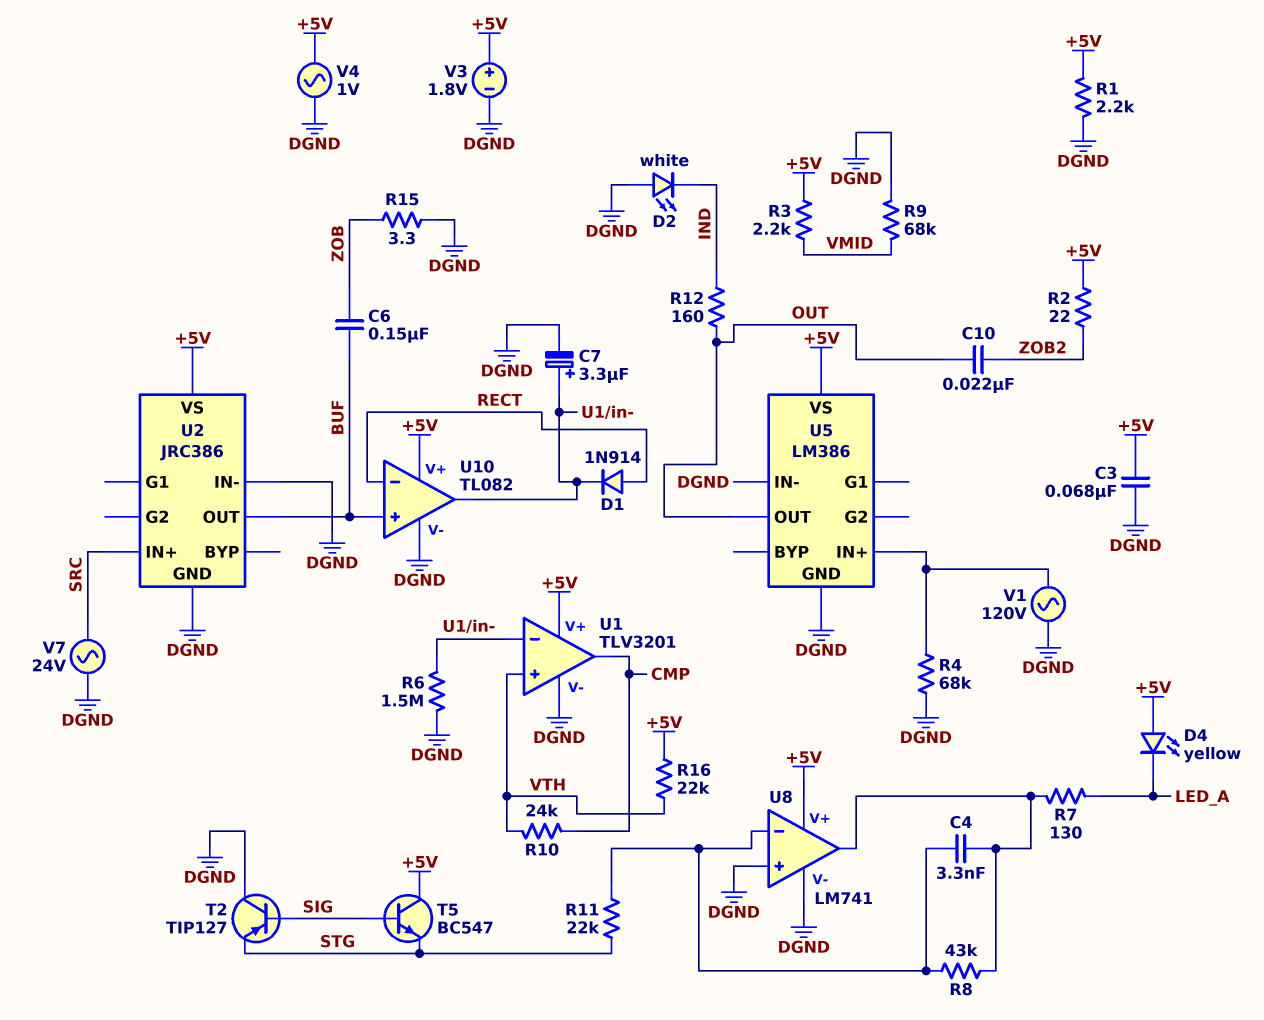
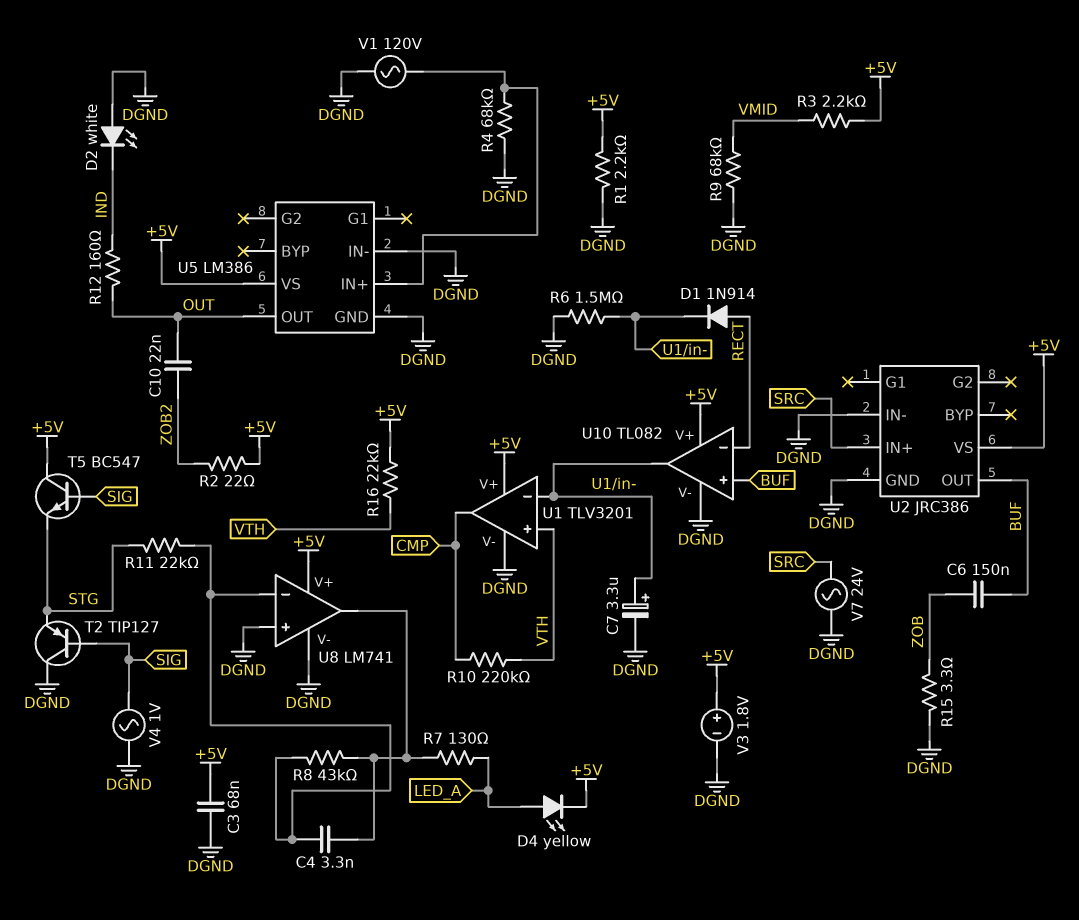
D4: LED yellow (A +5V, K LED_A) -> LED yellow (A LED_A, K +5V)
R10: 24k (CMP, VTH) -> 220k (CMP, VTH)
V4: AC 1V (+5V, DGND) -> AC 1V (DGND, SIG)

